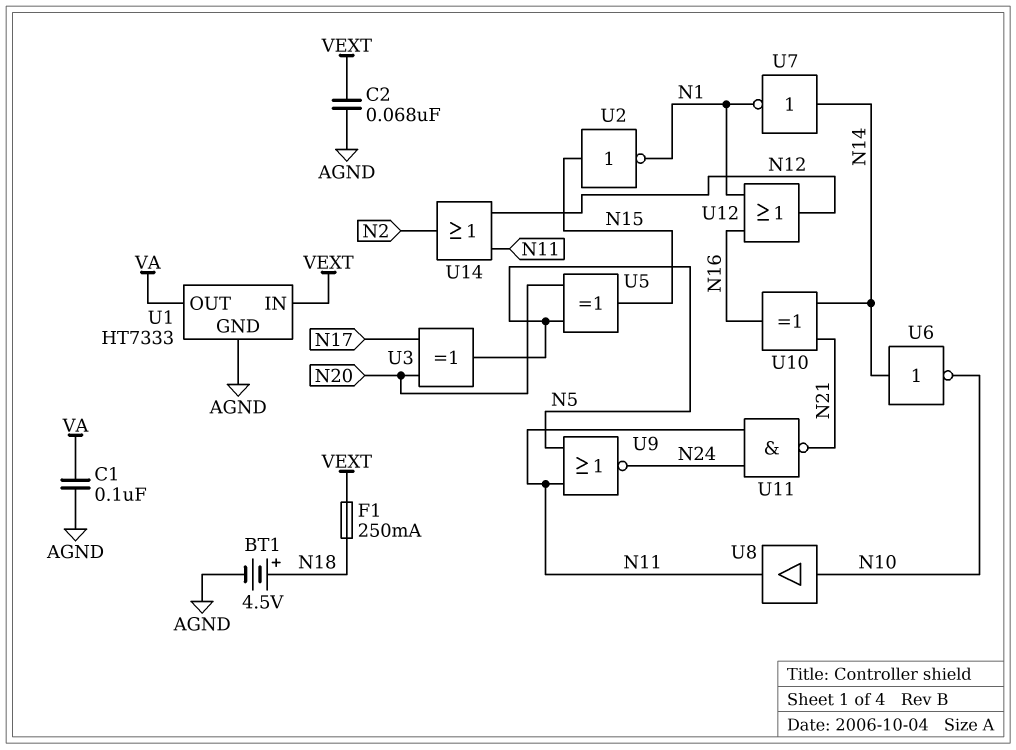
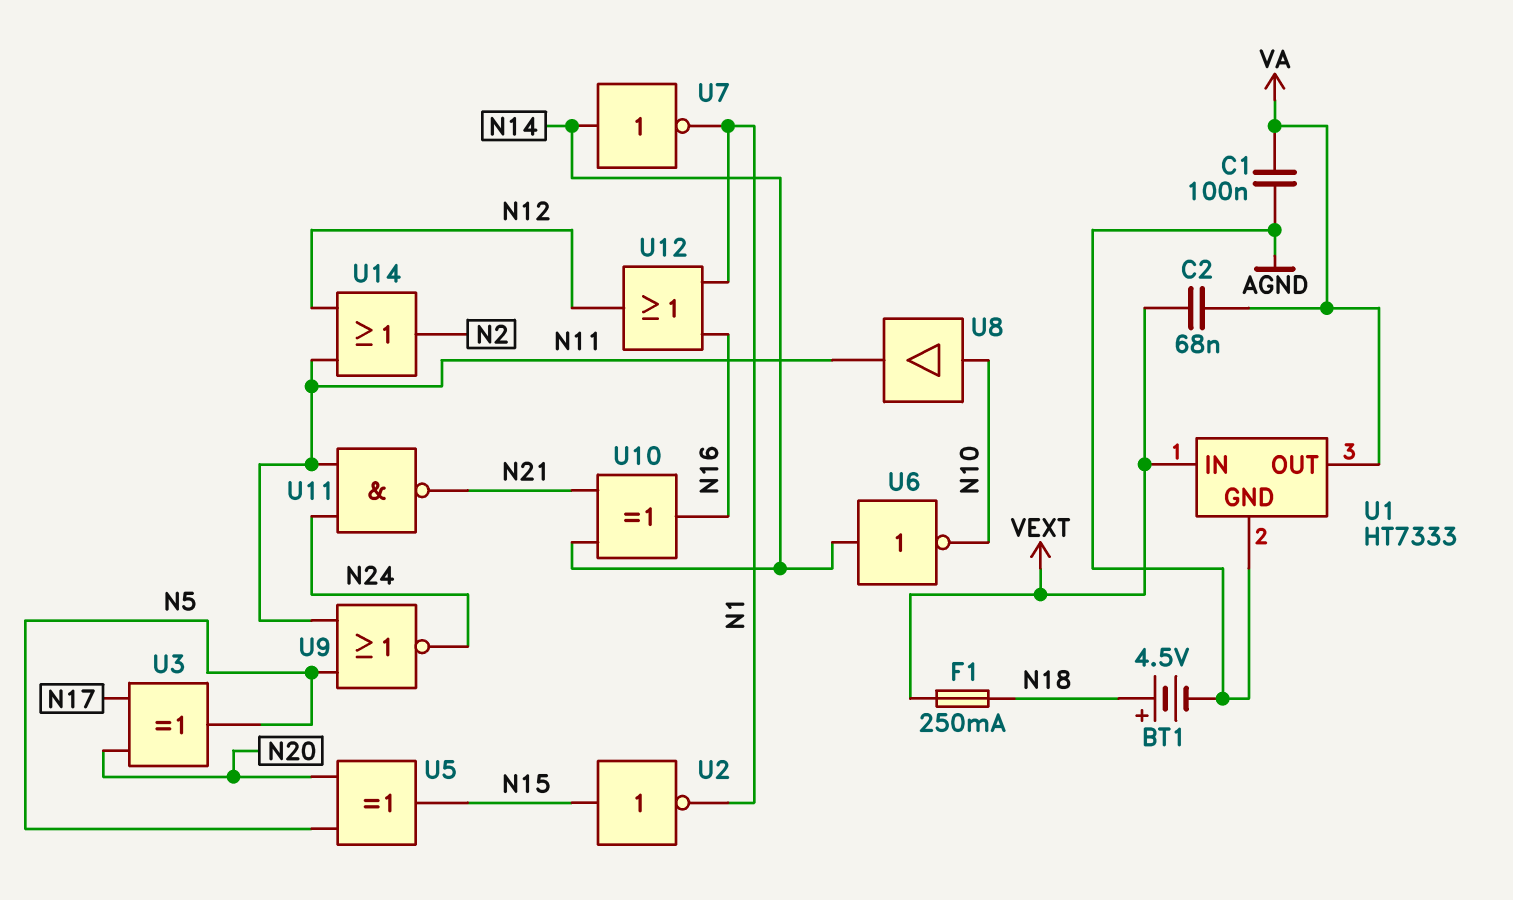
C2: 68nF (AGND, VEXT) -> 68nF (VA, VEXT)

